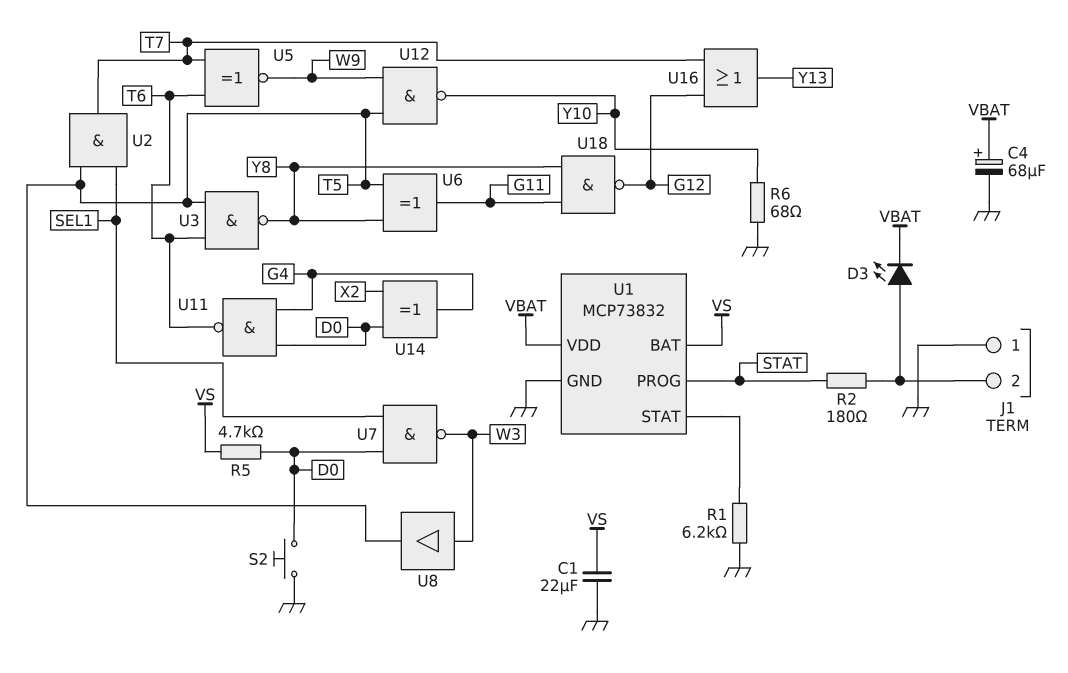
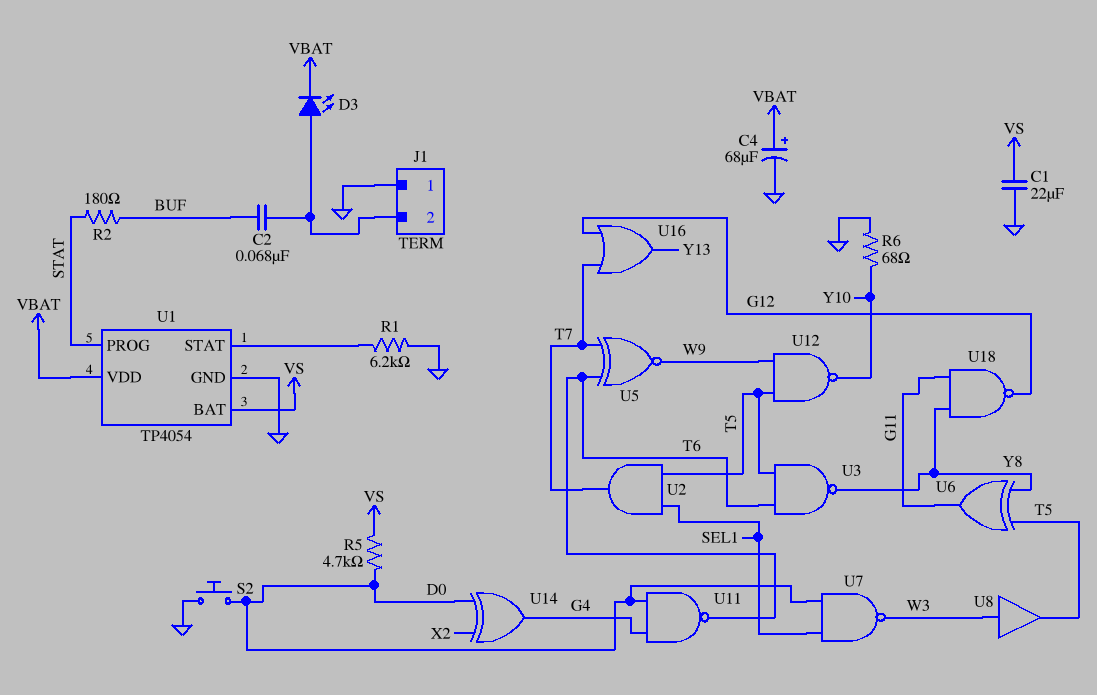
C2: none -> 68nF (BUF, J1/2)
R2: 180 (J1/2, STAT) -> 180 (BUF, STAT)
U1: MCP73832 -> TP4054

